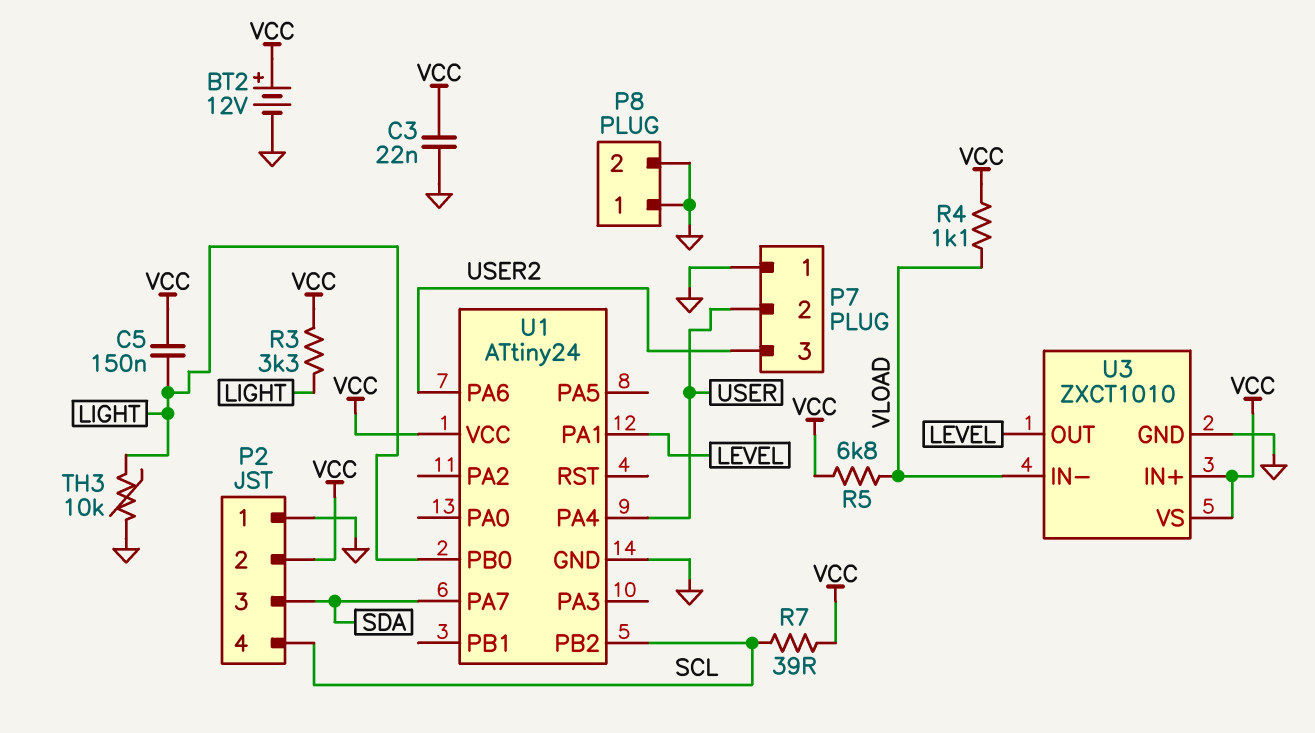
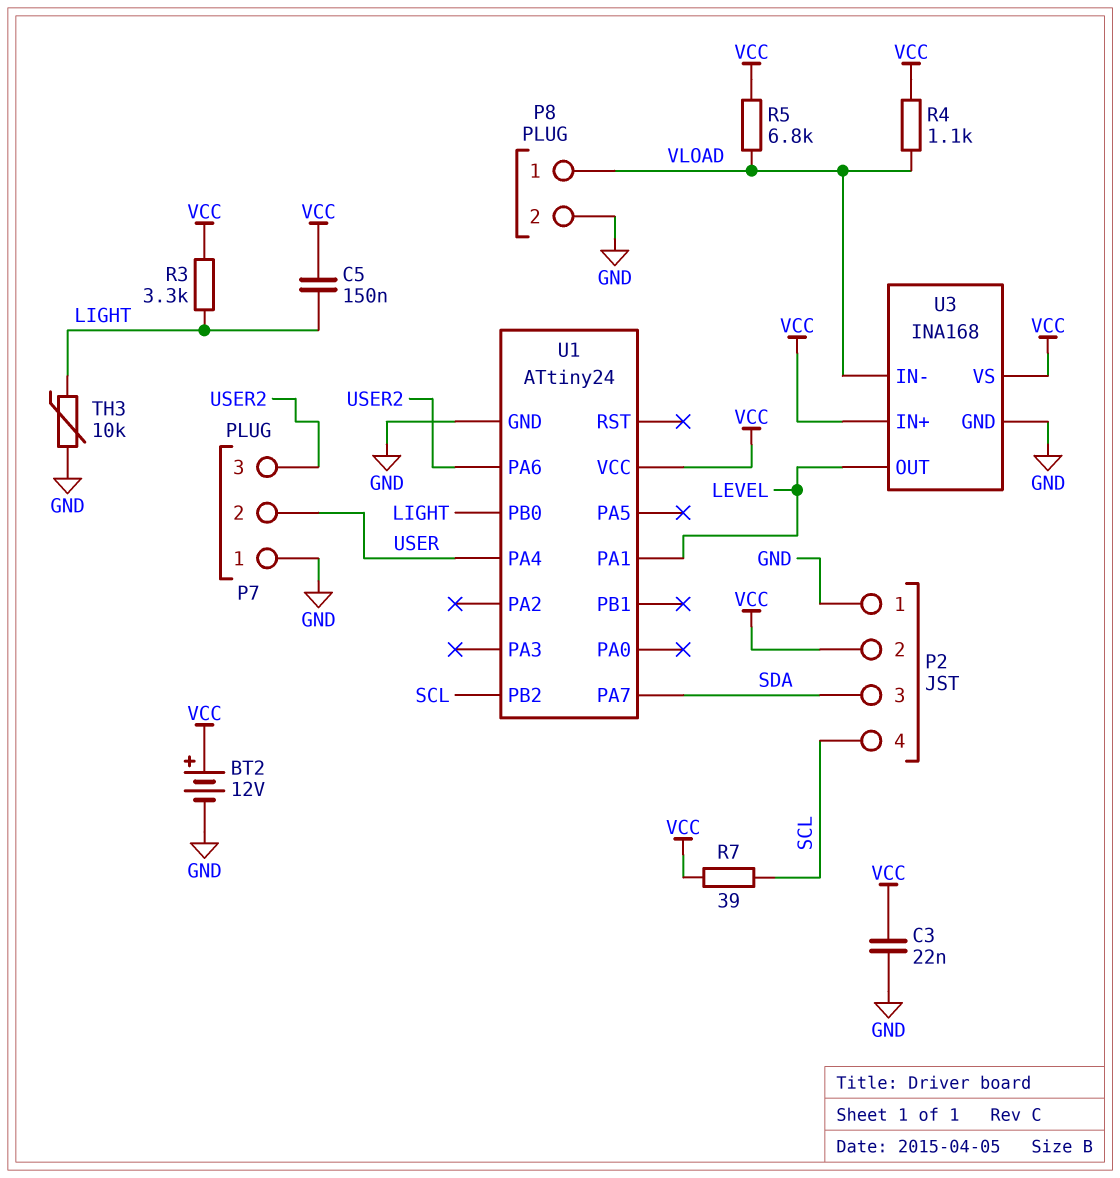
P8 pin 1: GND -> VLOAD
U3: ZXCT1010 -> INA168

